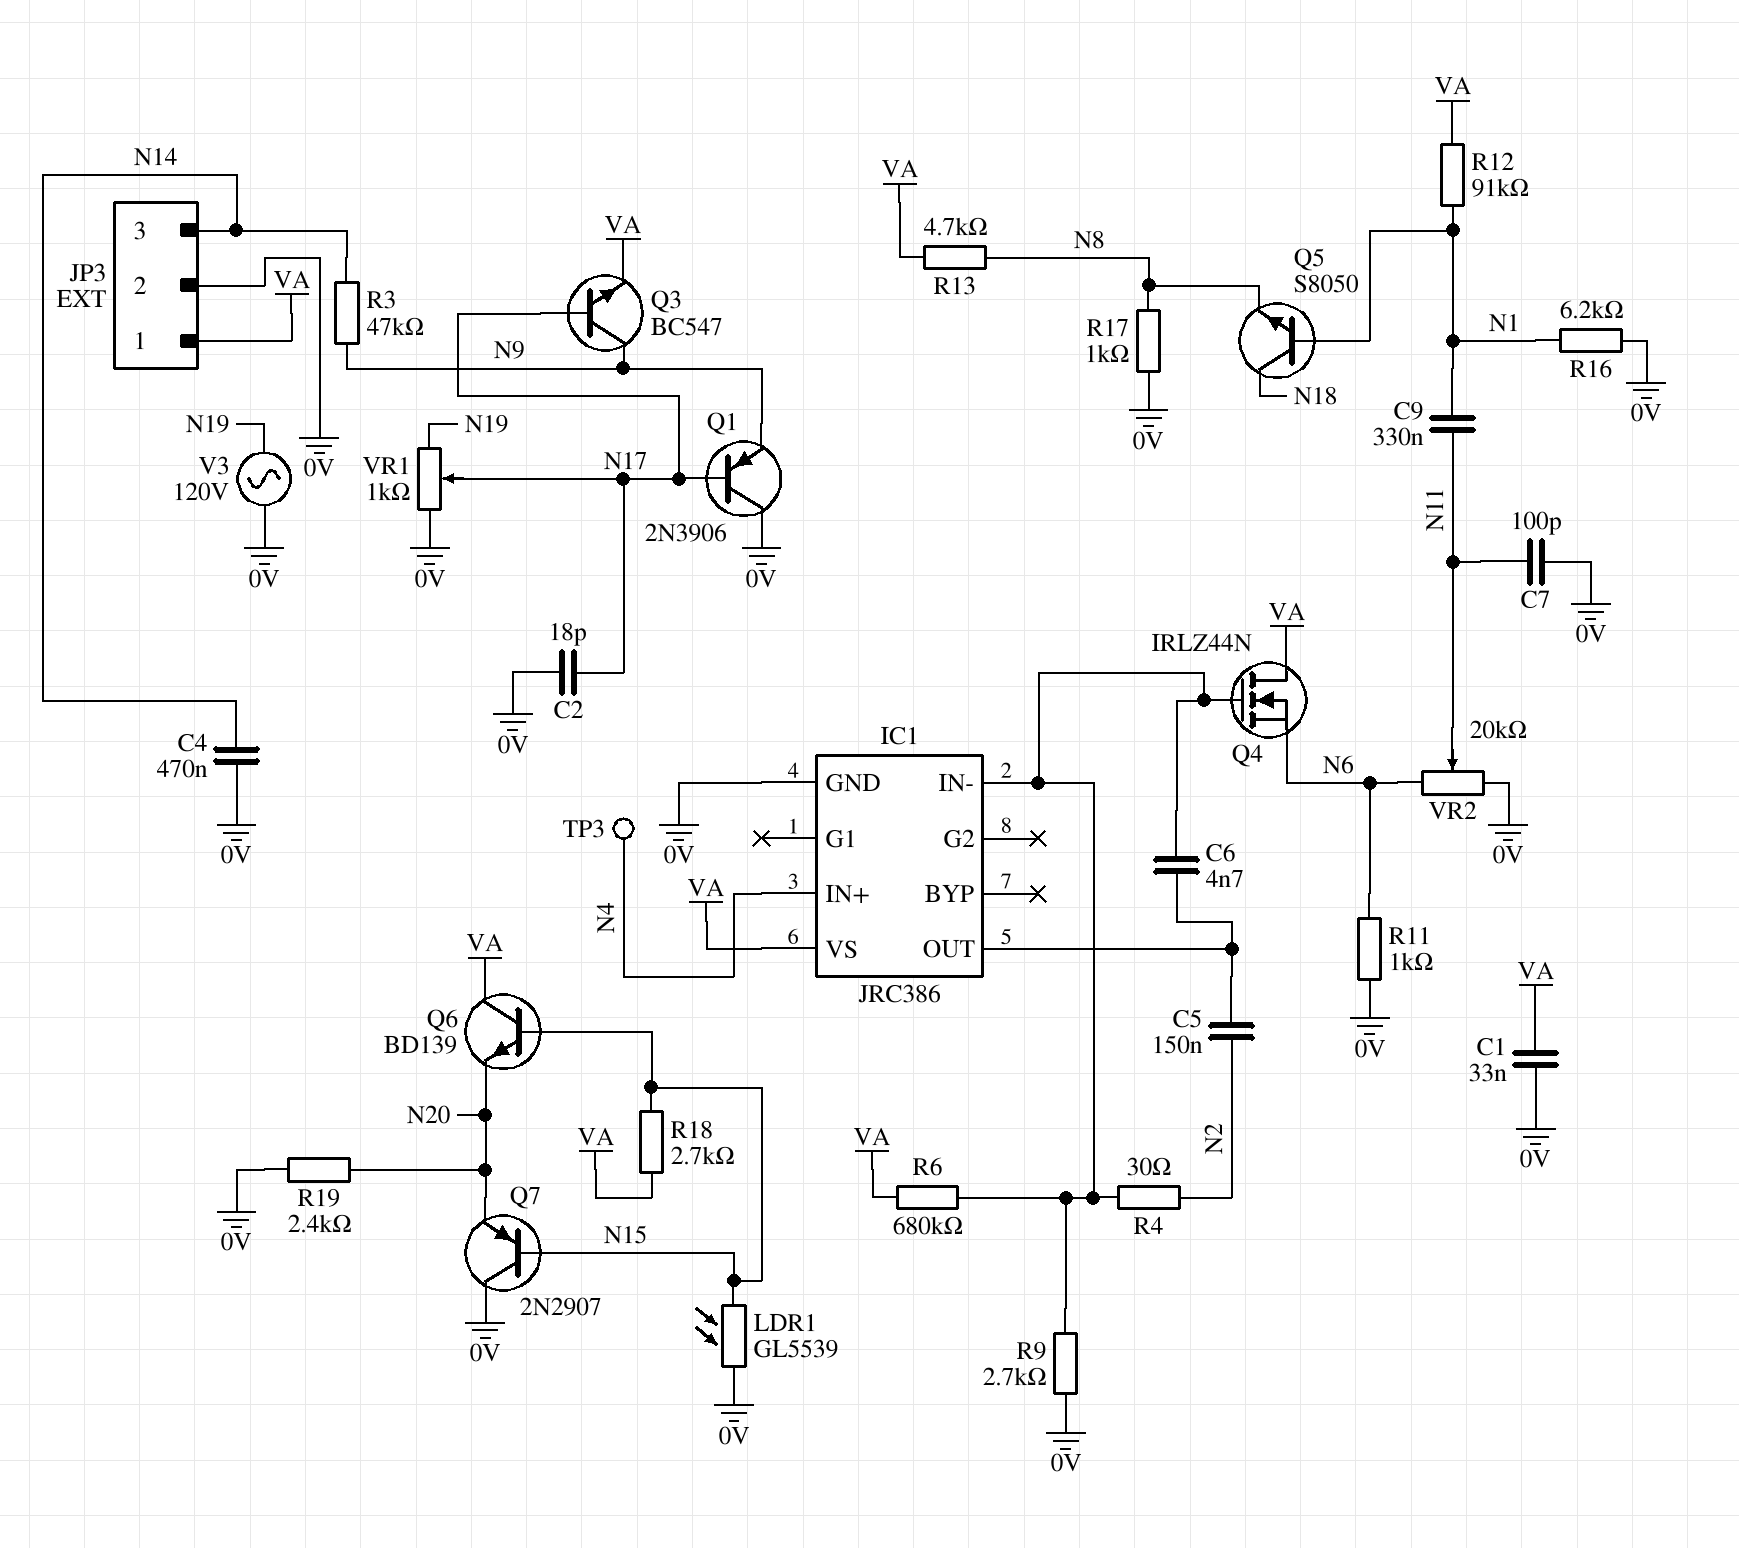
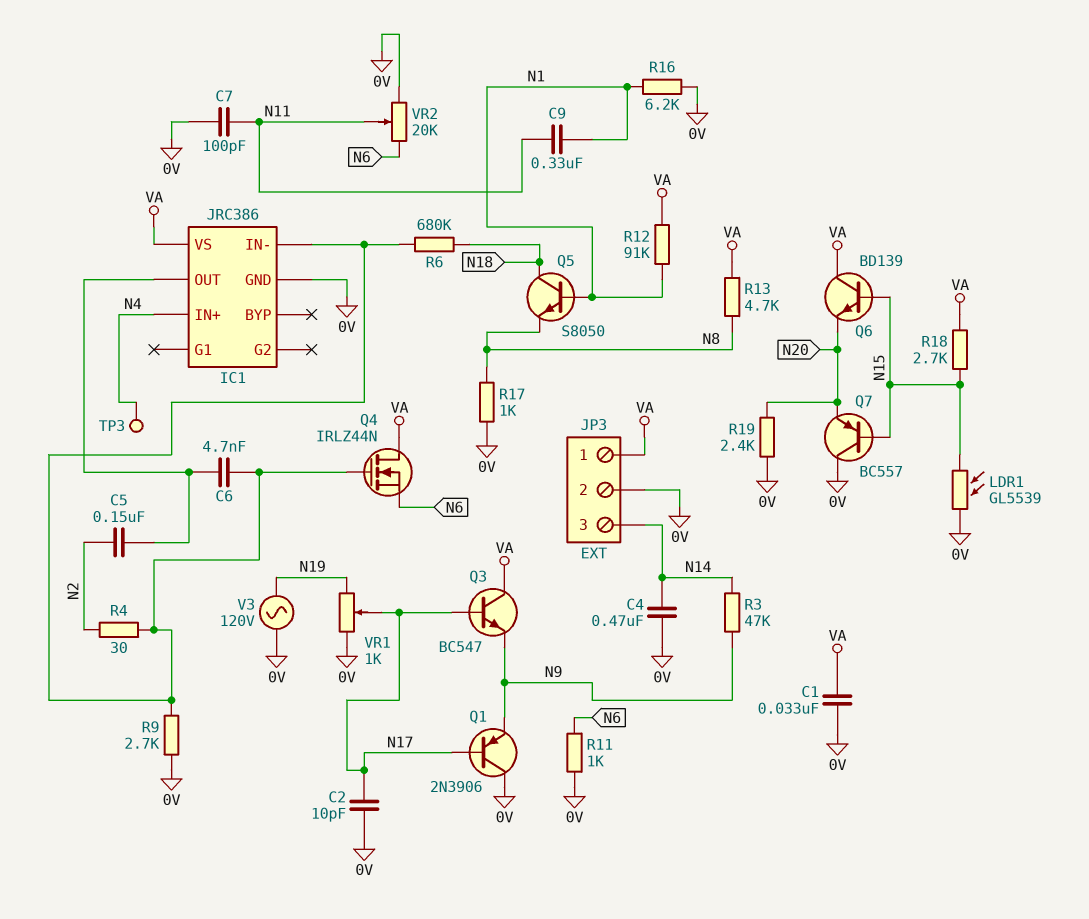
C2: 18pF (0V, N17) -> 10pF (0V, N17)
Q3: NPN BC547 (B N17, C N9, E VA) -> NPN BC547 (B N17, C VA, E N9)
Q7: PNP 2N2907 (B N15, C 0V, E N20) -> PNP BC557 (B N15, C 0V, E N20)
R6: 680k (IC1/IN-, VA) -> 680k (IC1/IN-, N18)

